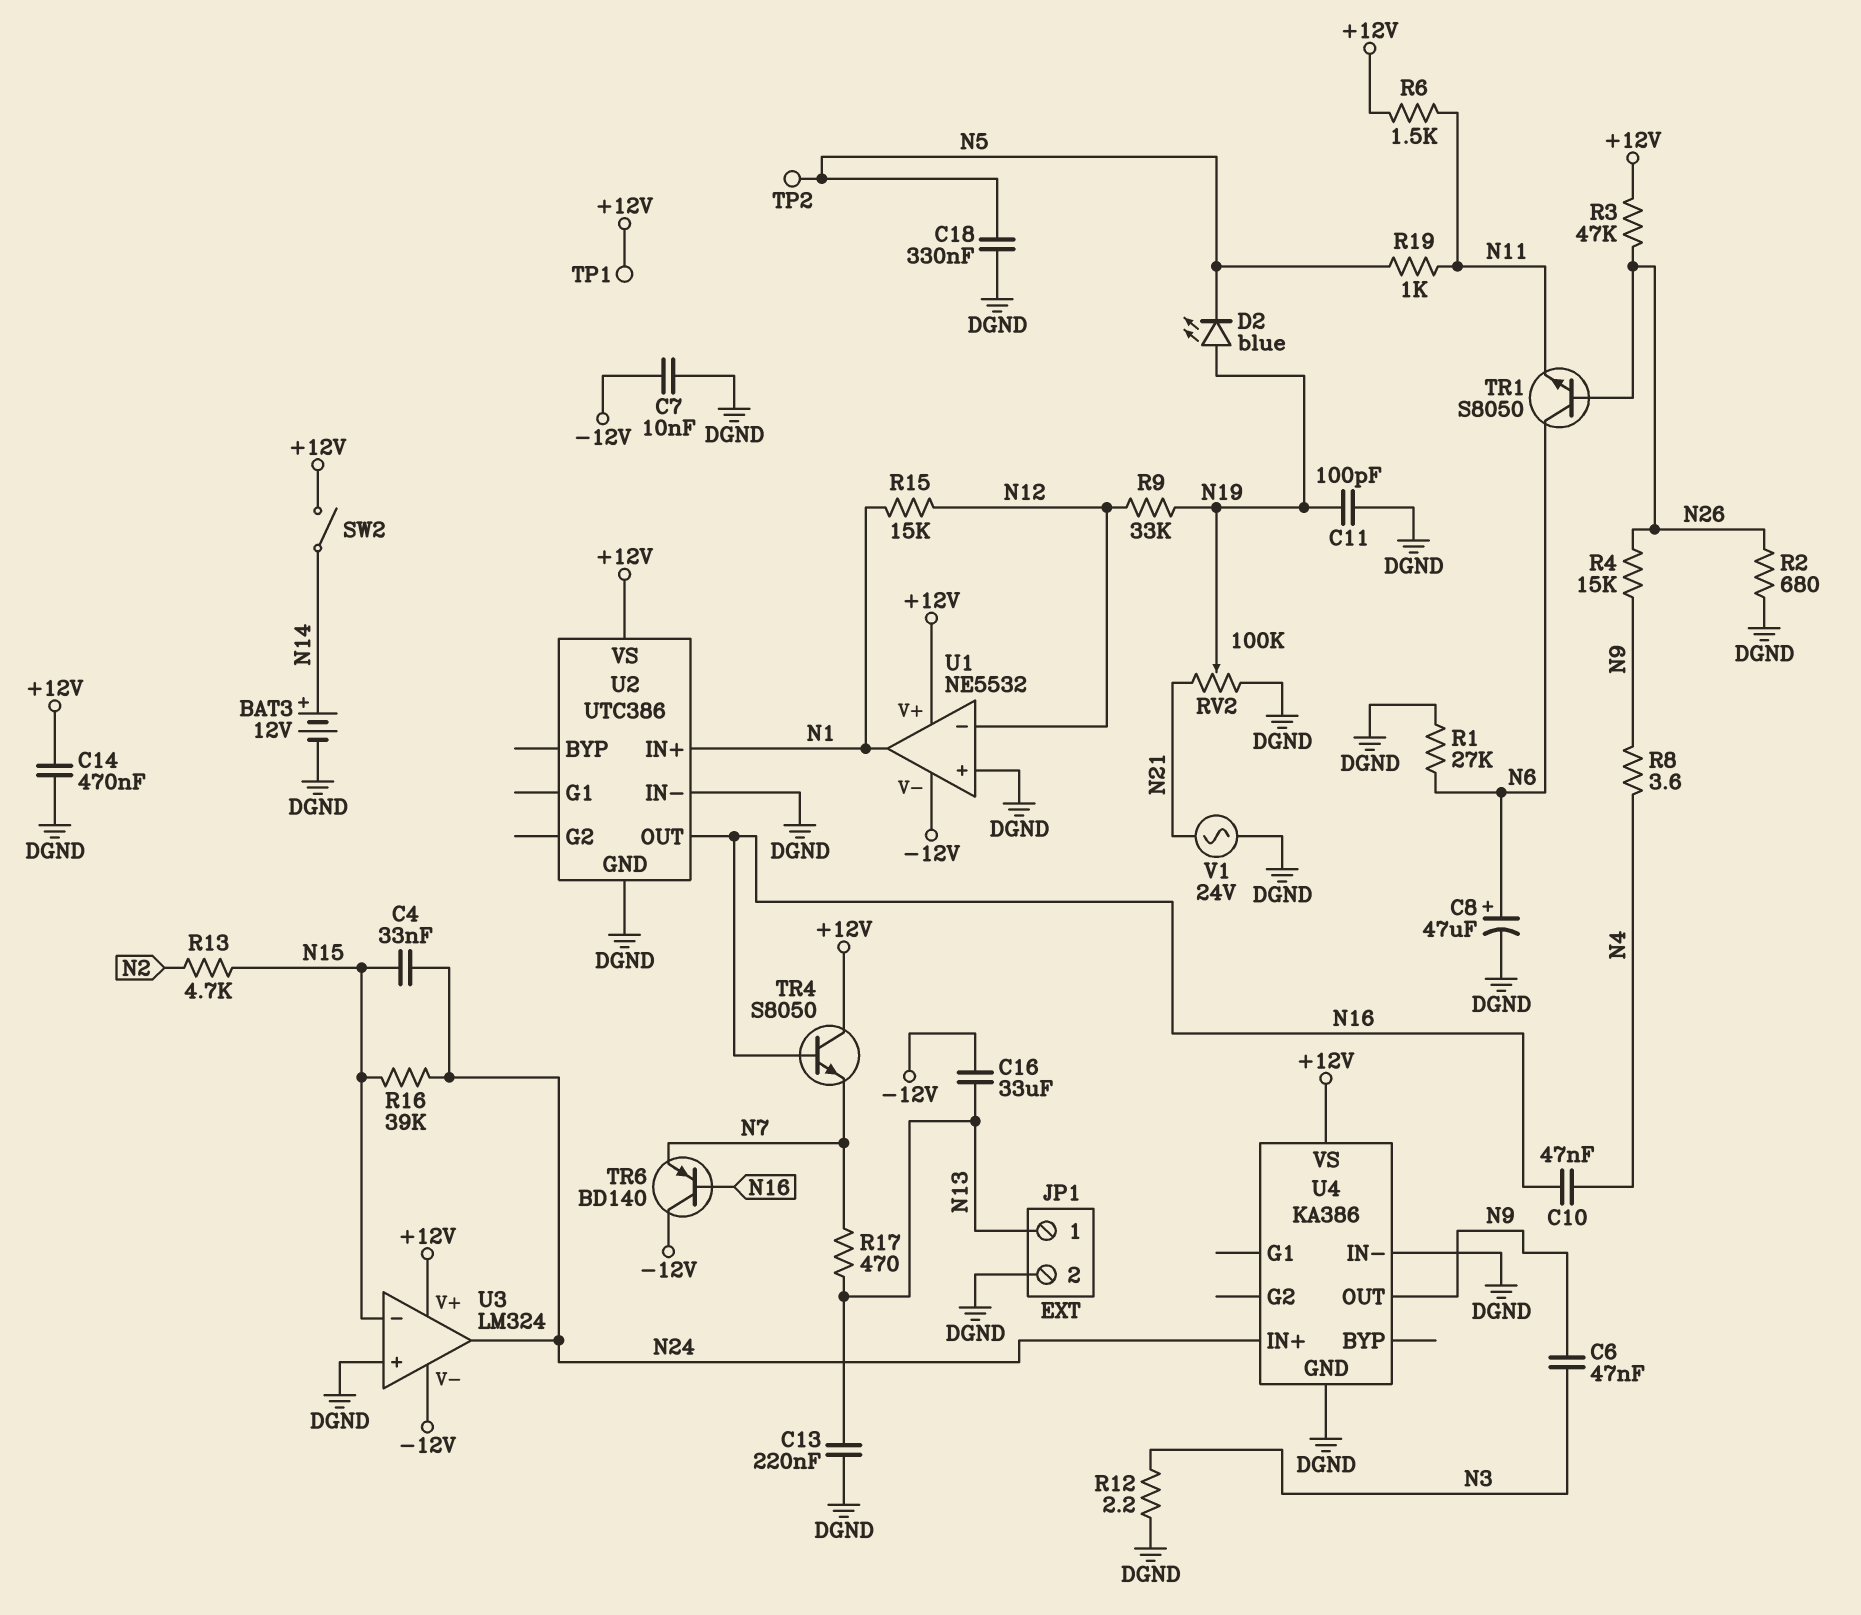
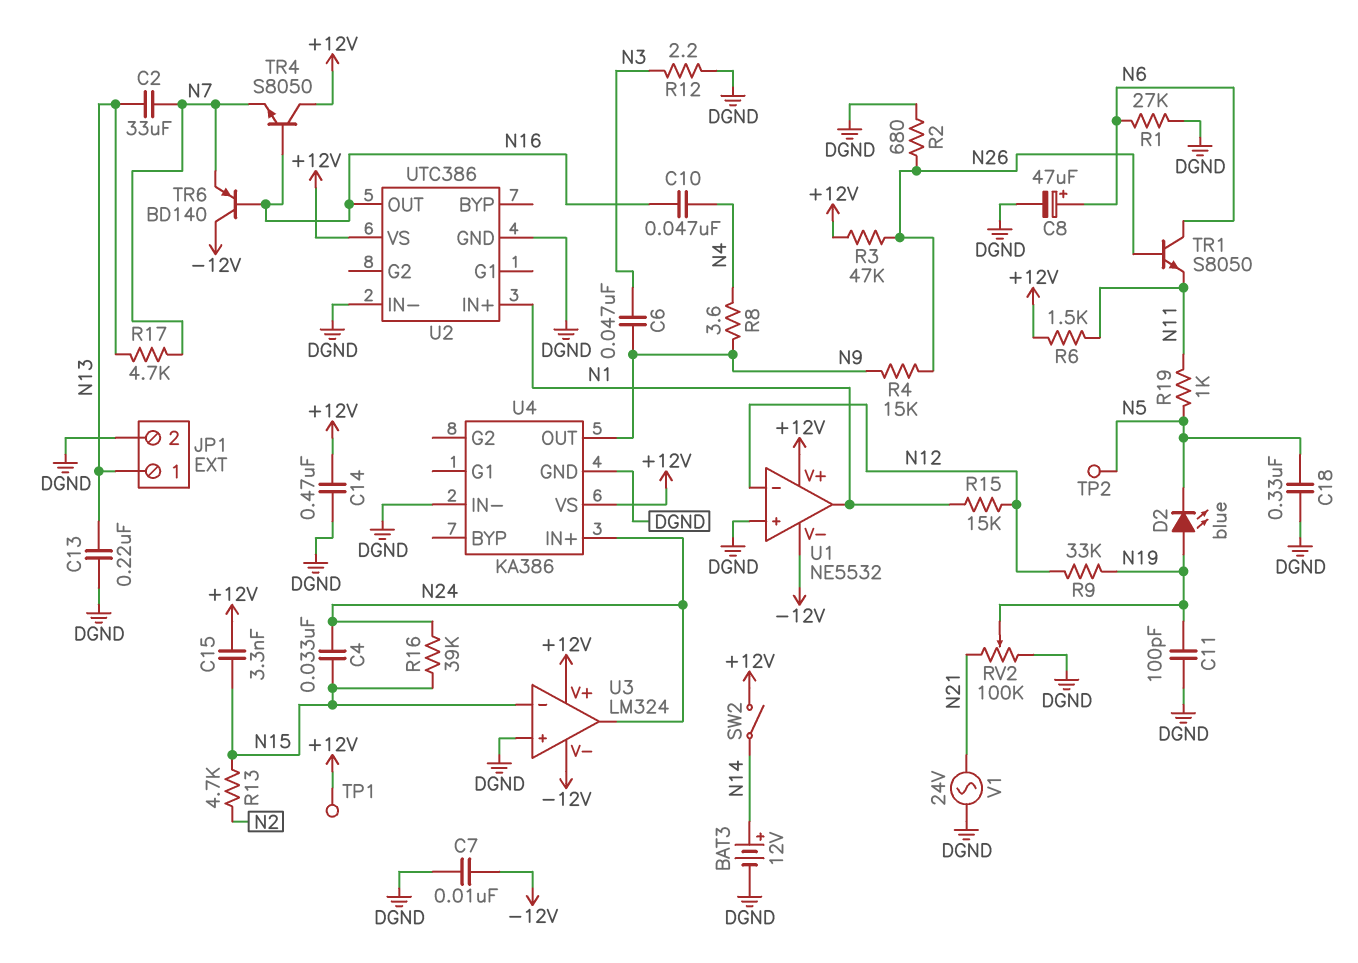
C2: none -> 33uF (N7, N13)
C15: none -> 3.3nF (+12V, N15)
C16: 33uF (-12V, N13) -> none
R17: 470 (N7, N13) -> 4.7k (N7, N13)

